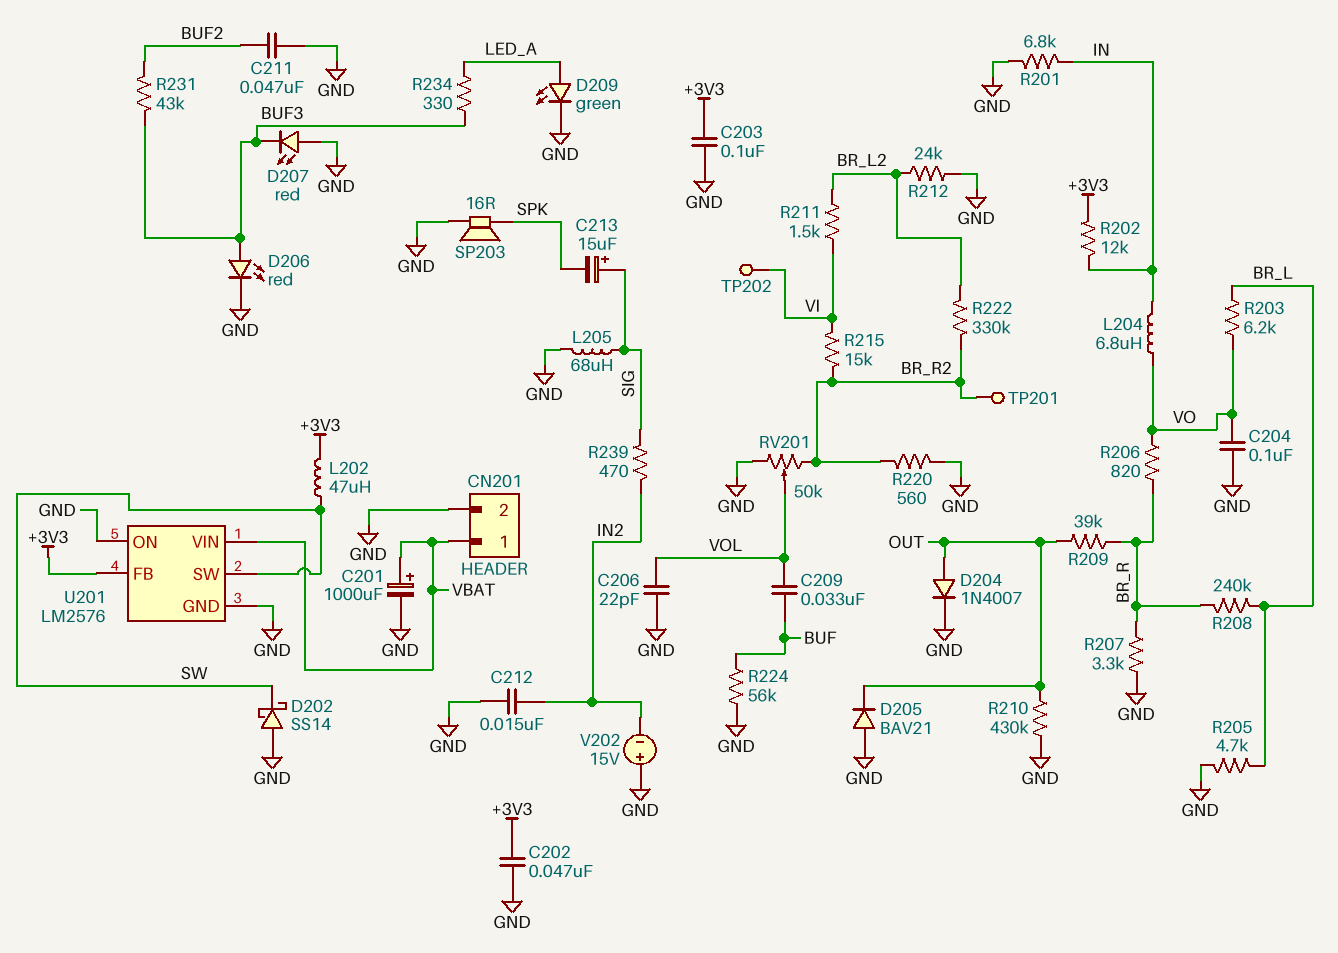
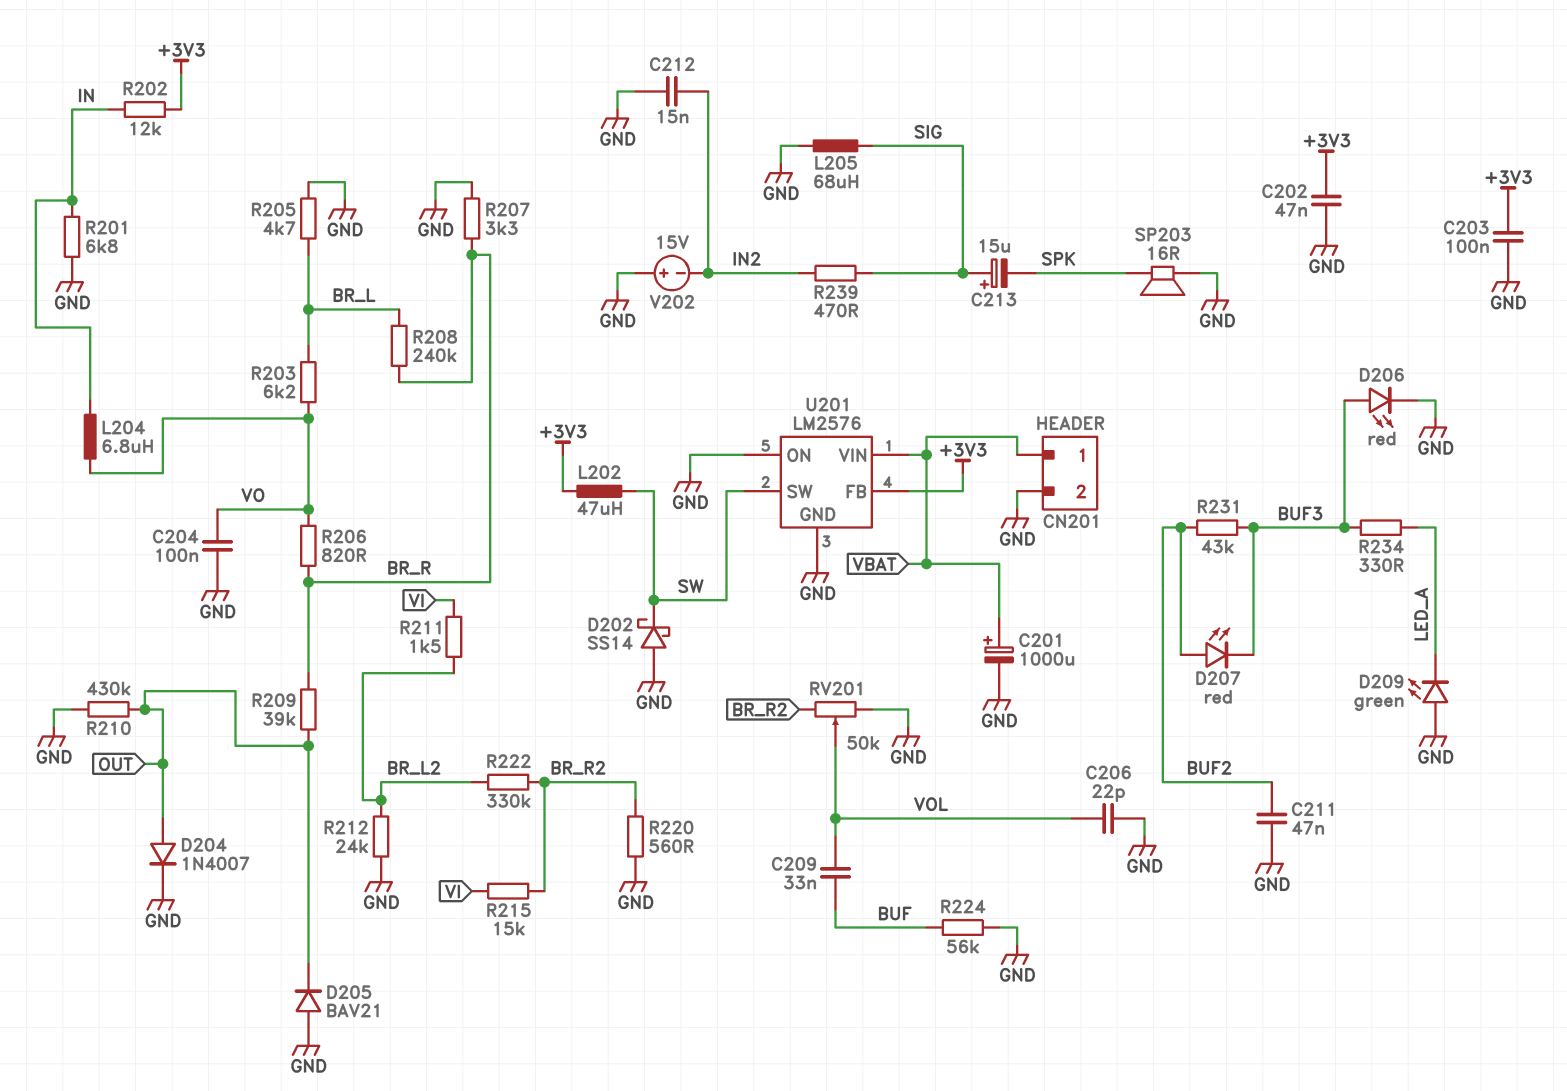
D207: LED red (A GND, K BUF3) -> LED red (A BUF2, K BUF3)
D209: LED green (A LED_A, K GND) -> LED green (A GND, K LED_A)
TP201: test point (BR_R2) -> none
TP202: test point (VI) -> none

